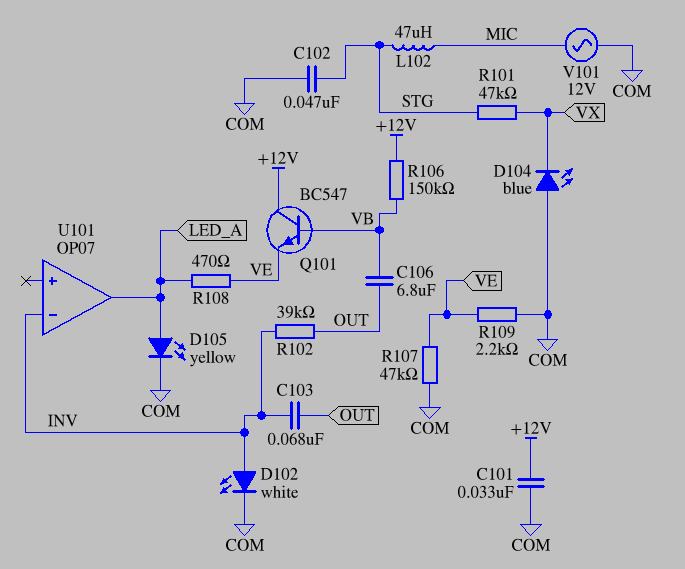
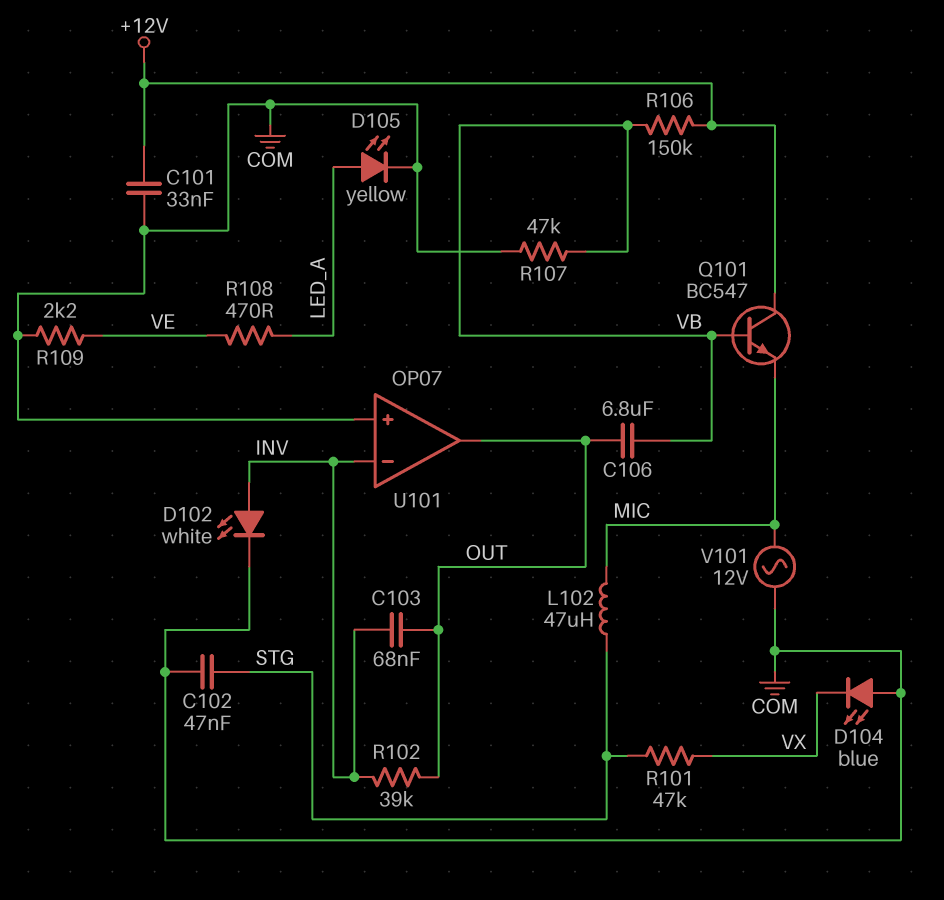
Q101: NPN BC547 (B VB, C +12V, E VE) -> NPN BC547 (B VB, C +12V, E MIC)
R107: 47k (COM, VE) -> 47k (COM, VB)
U101 pin in+: none -> COM
U101 pin out: LED_A -> OUT

